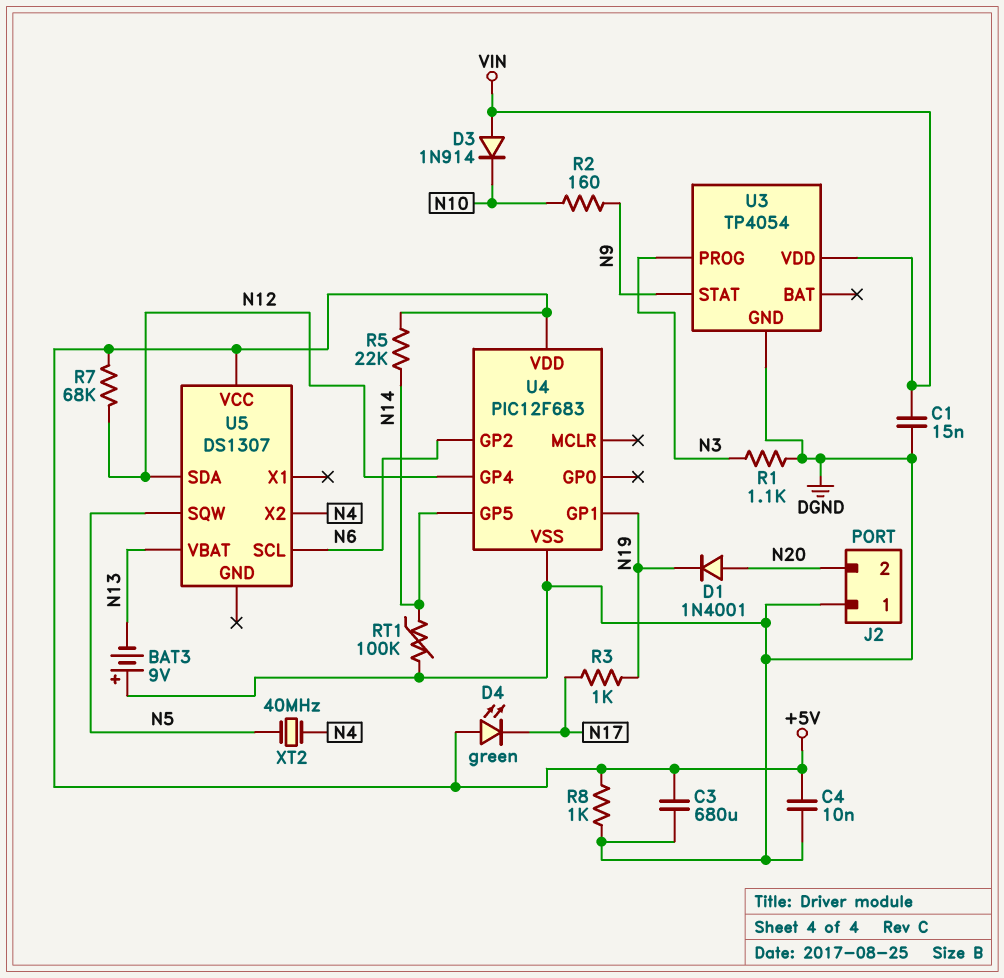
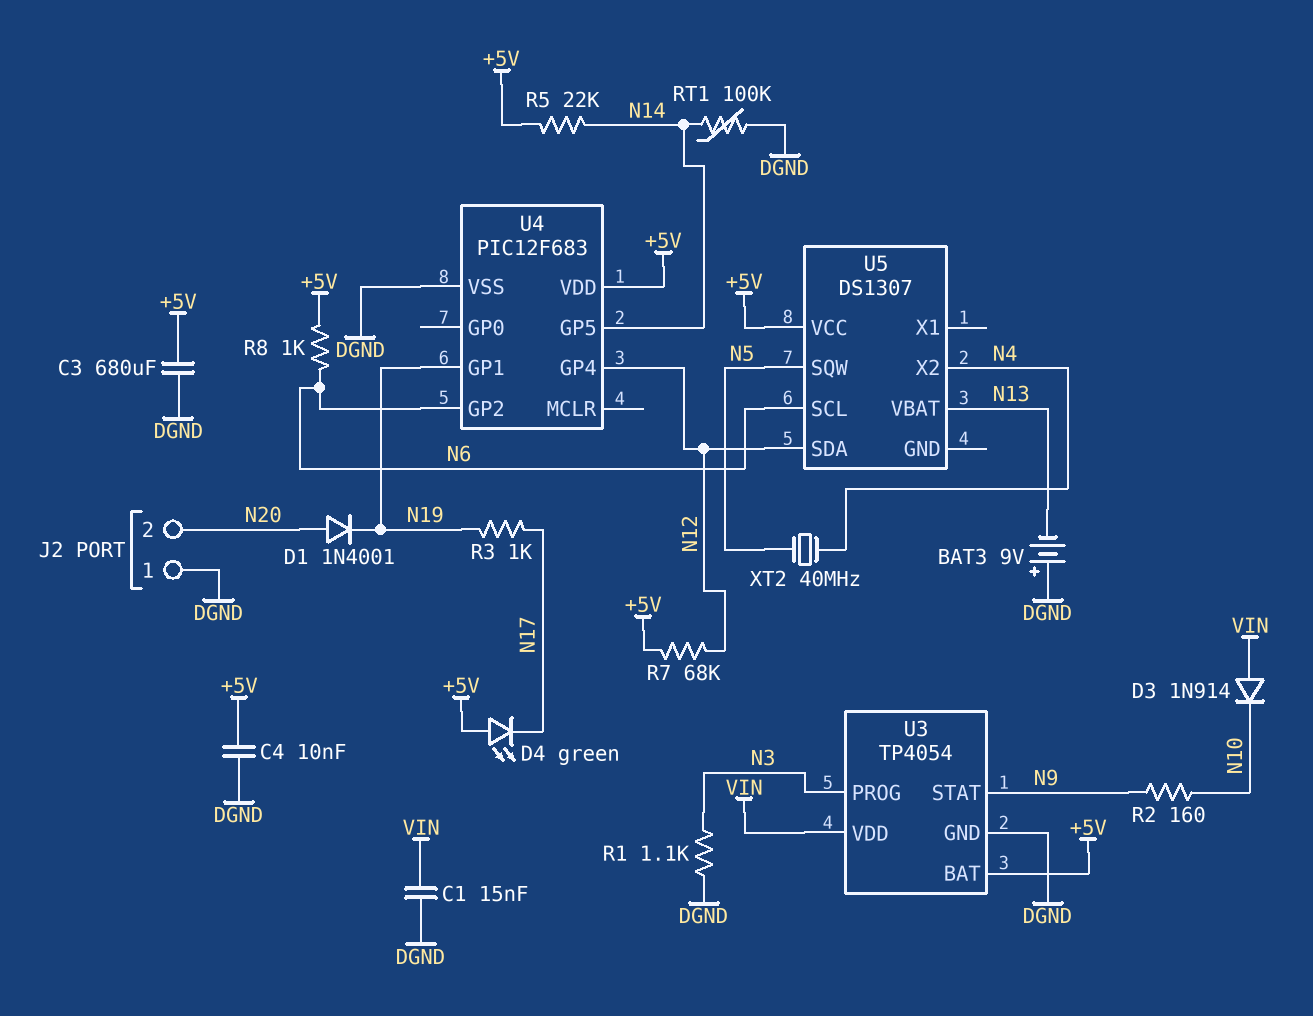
R8: 1k (+5V, DGND) -> 1k (+5V, N6)
U3 pin BAT: none -> +5V

